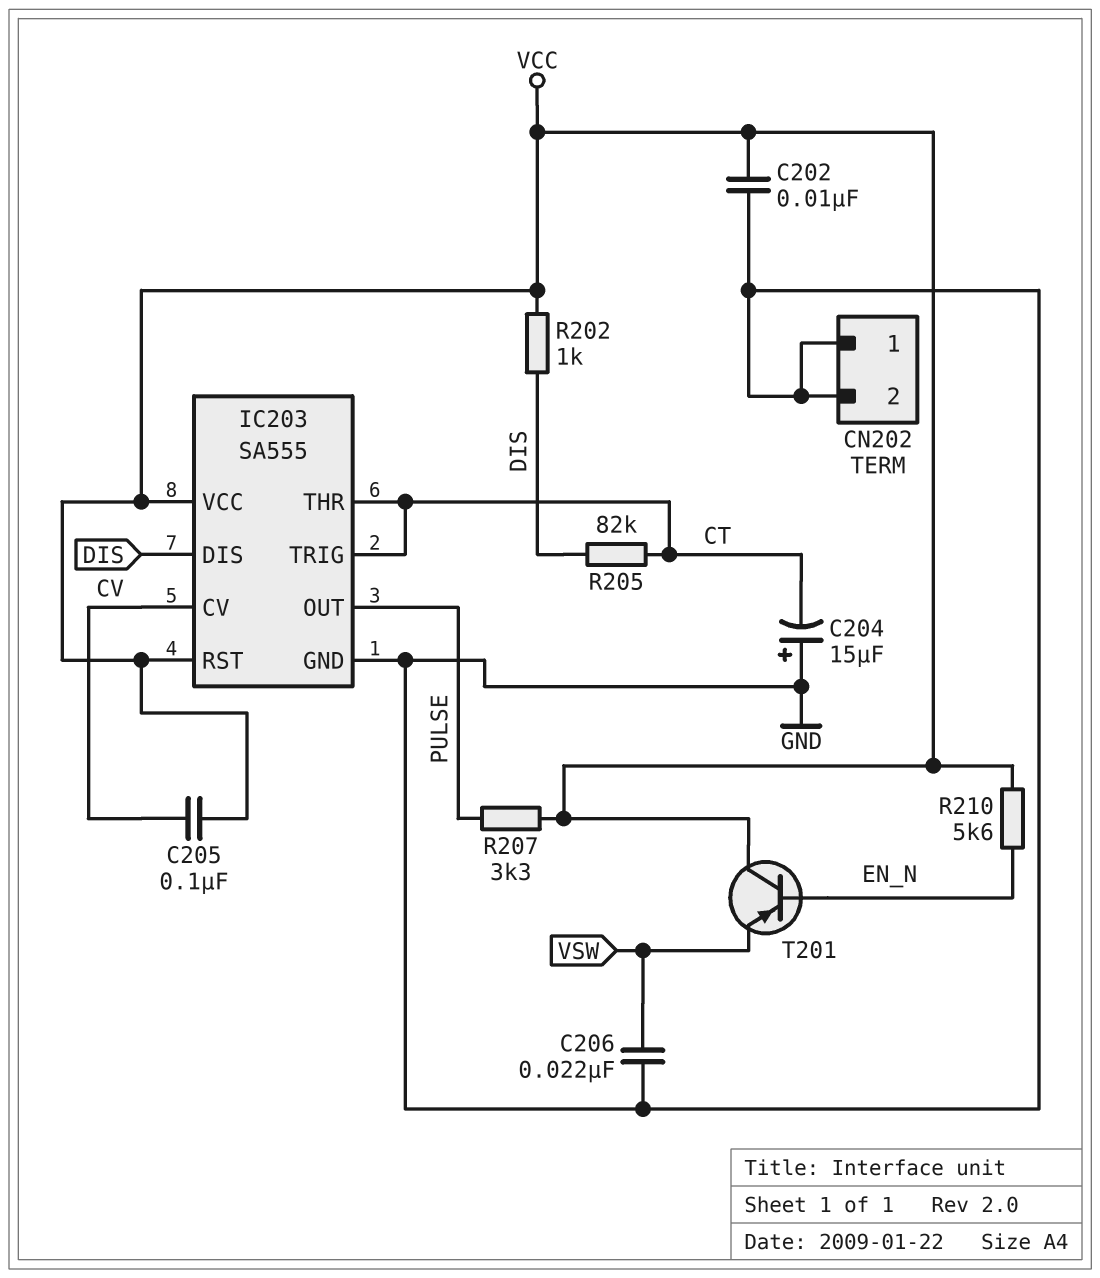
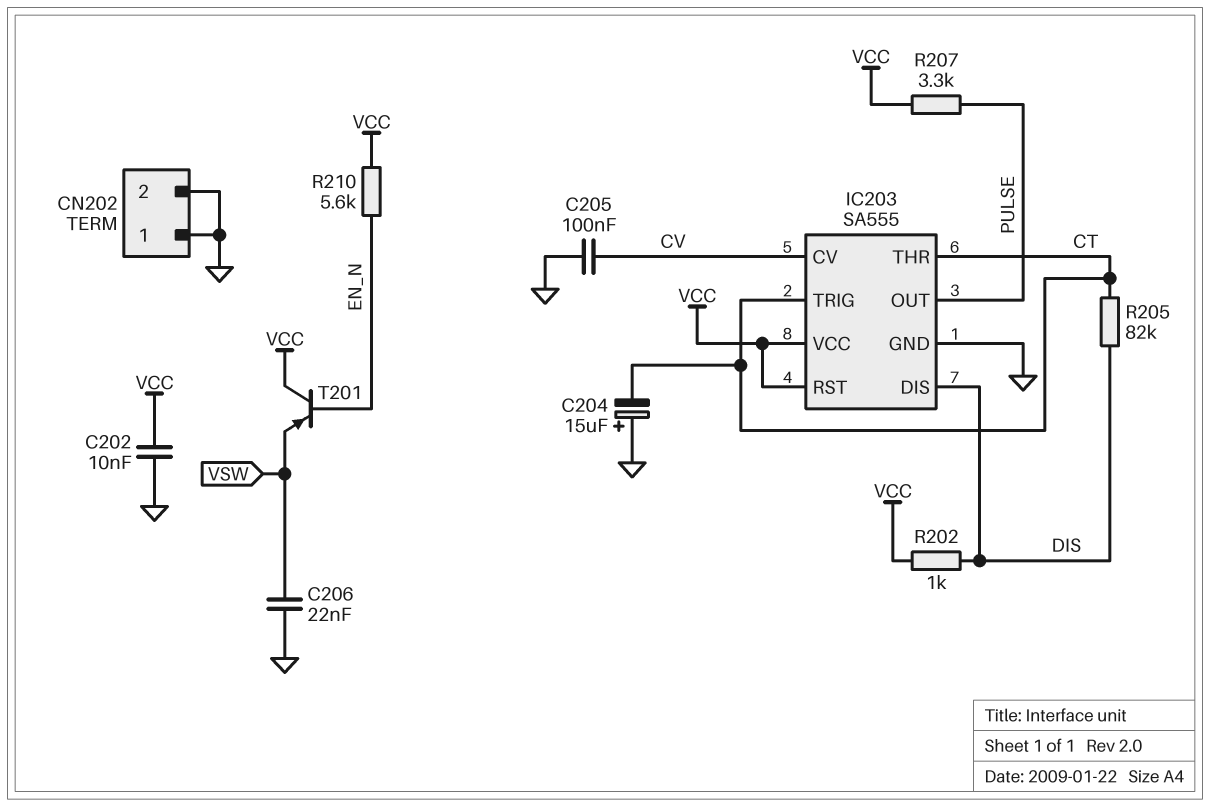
C205: 100nF (CV, VCC) -> 100nF (CV, GND)

